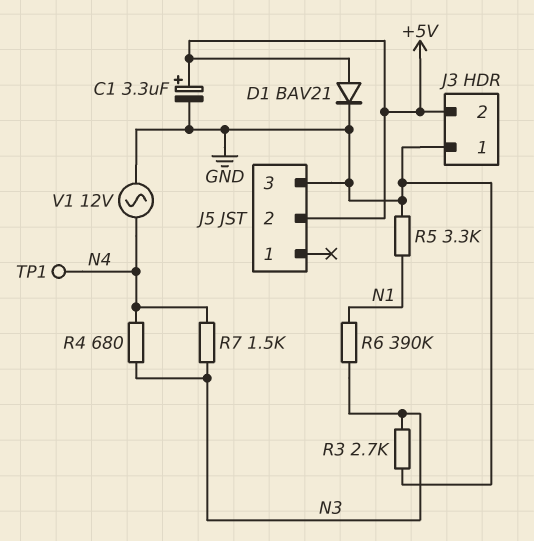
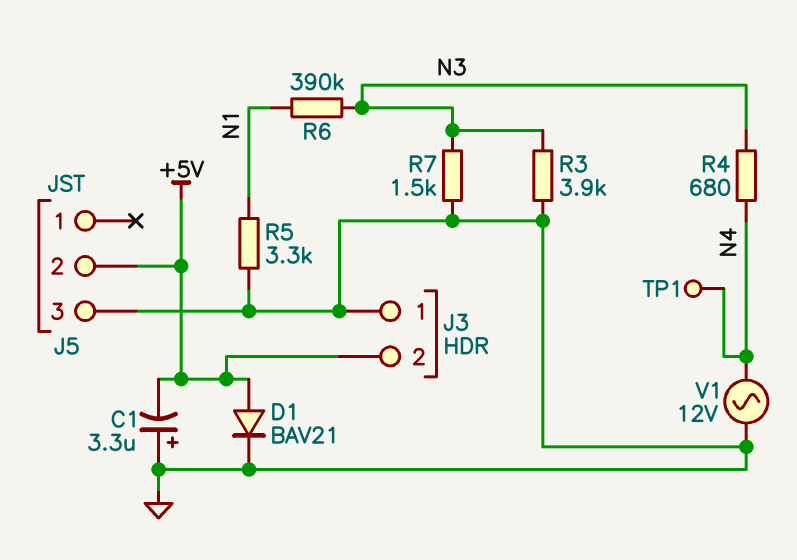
C1: 3.3uF (plus +5V, minus GND) -> 3.3uF (plus GND, minus +5V)
R3: 2.7k (GND, N3) -> 3.9k (GND, N3)
R7: 1.5k (N3, N4) -> 1.5k (GND, N3)

